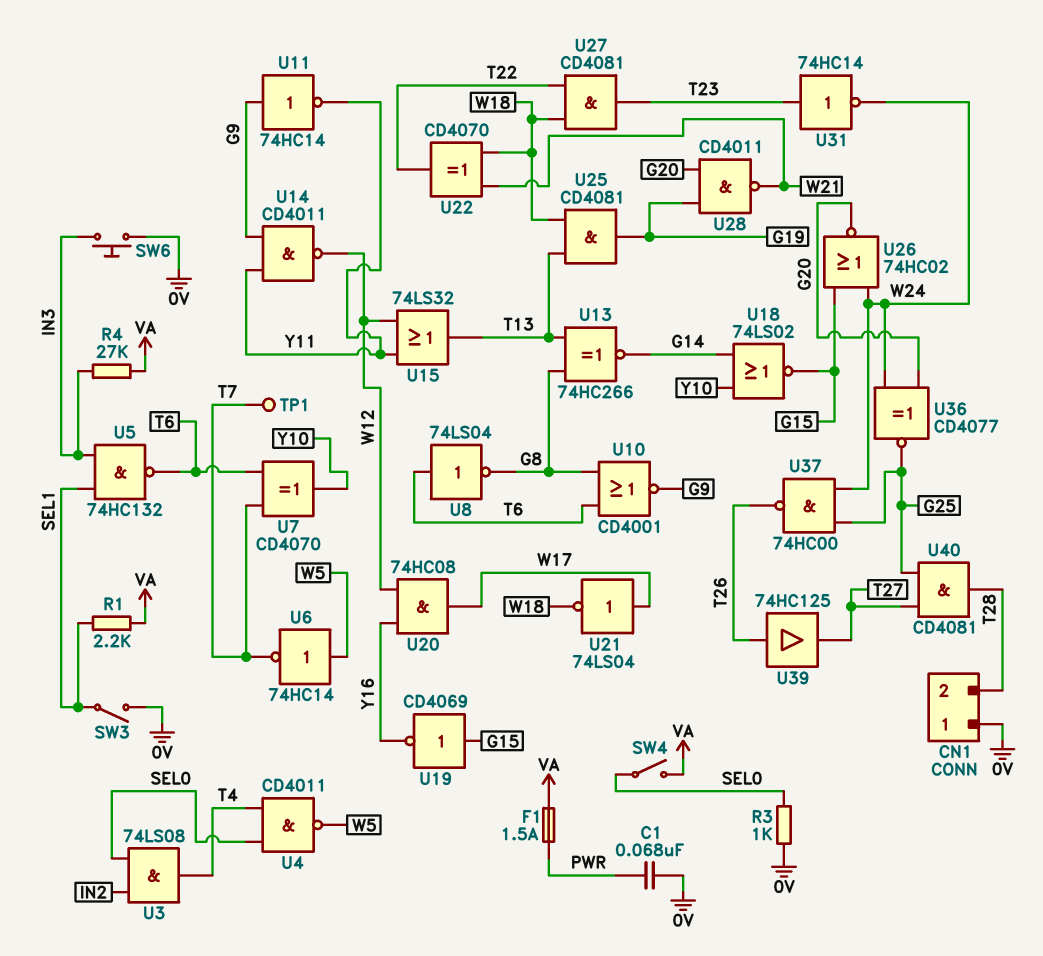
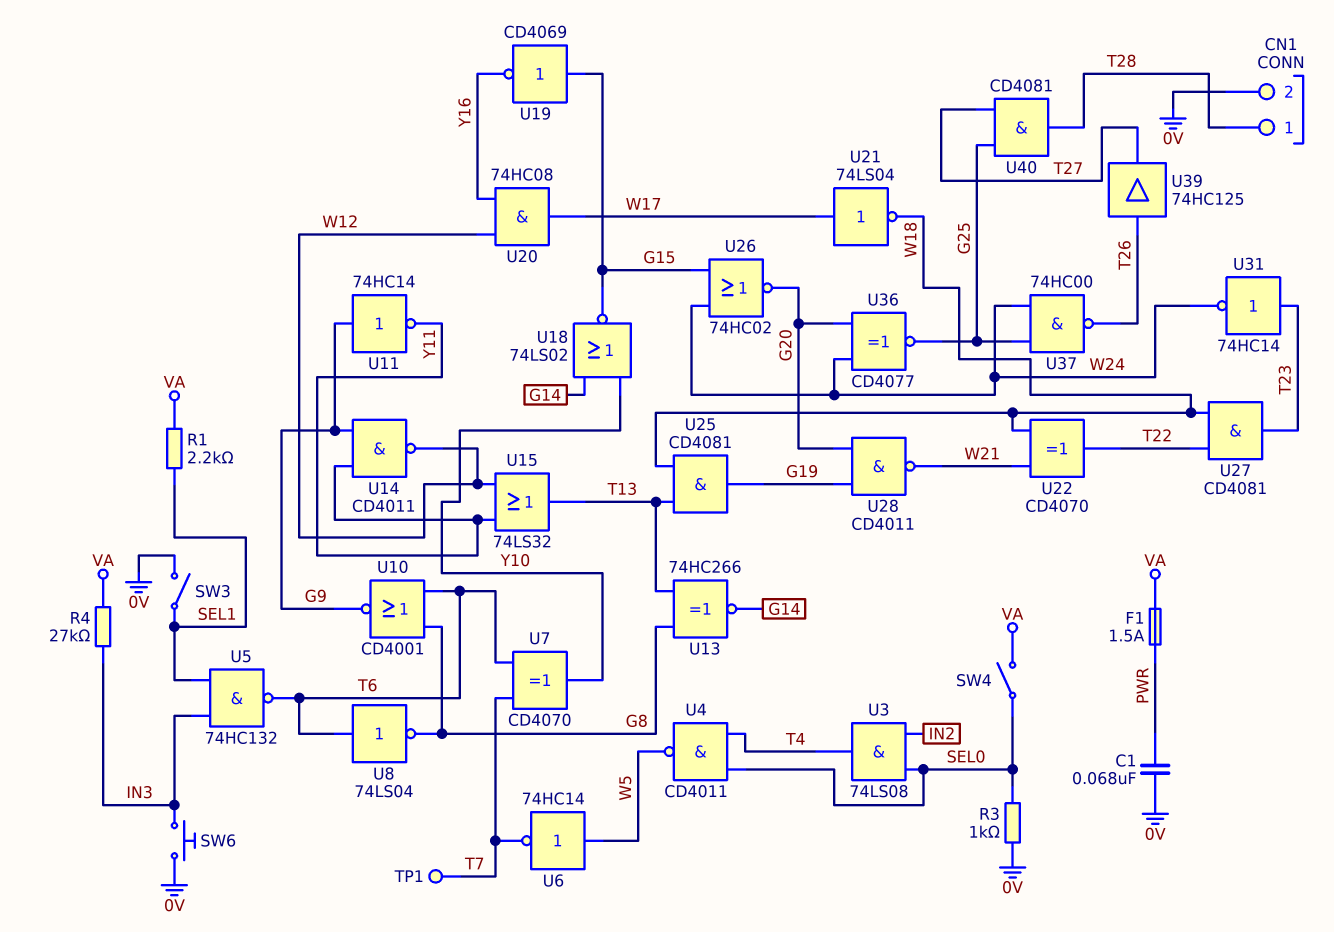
CN1 pin 1: 0V -> T28
CN1 pin 2: T28 -> 0V

